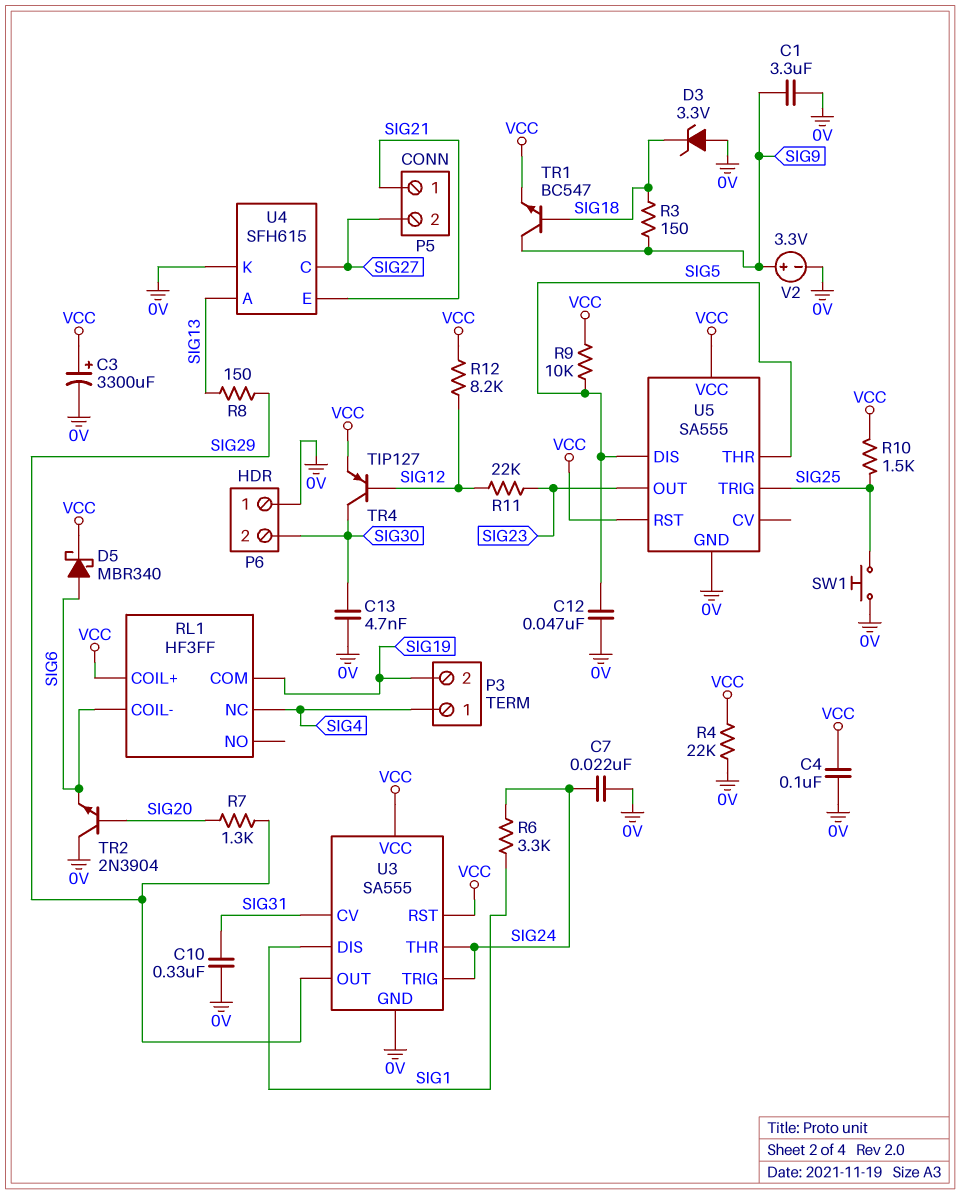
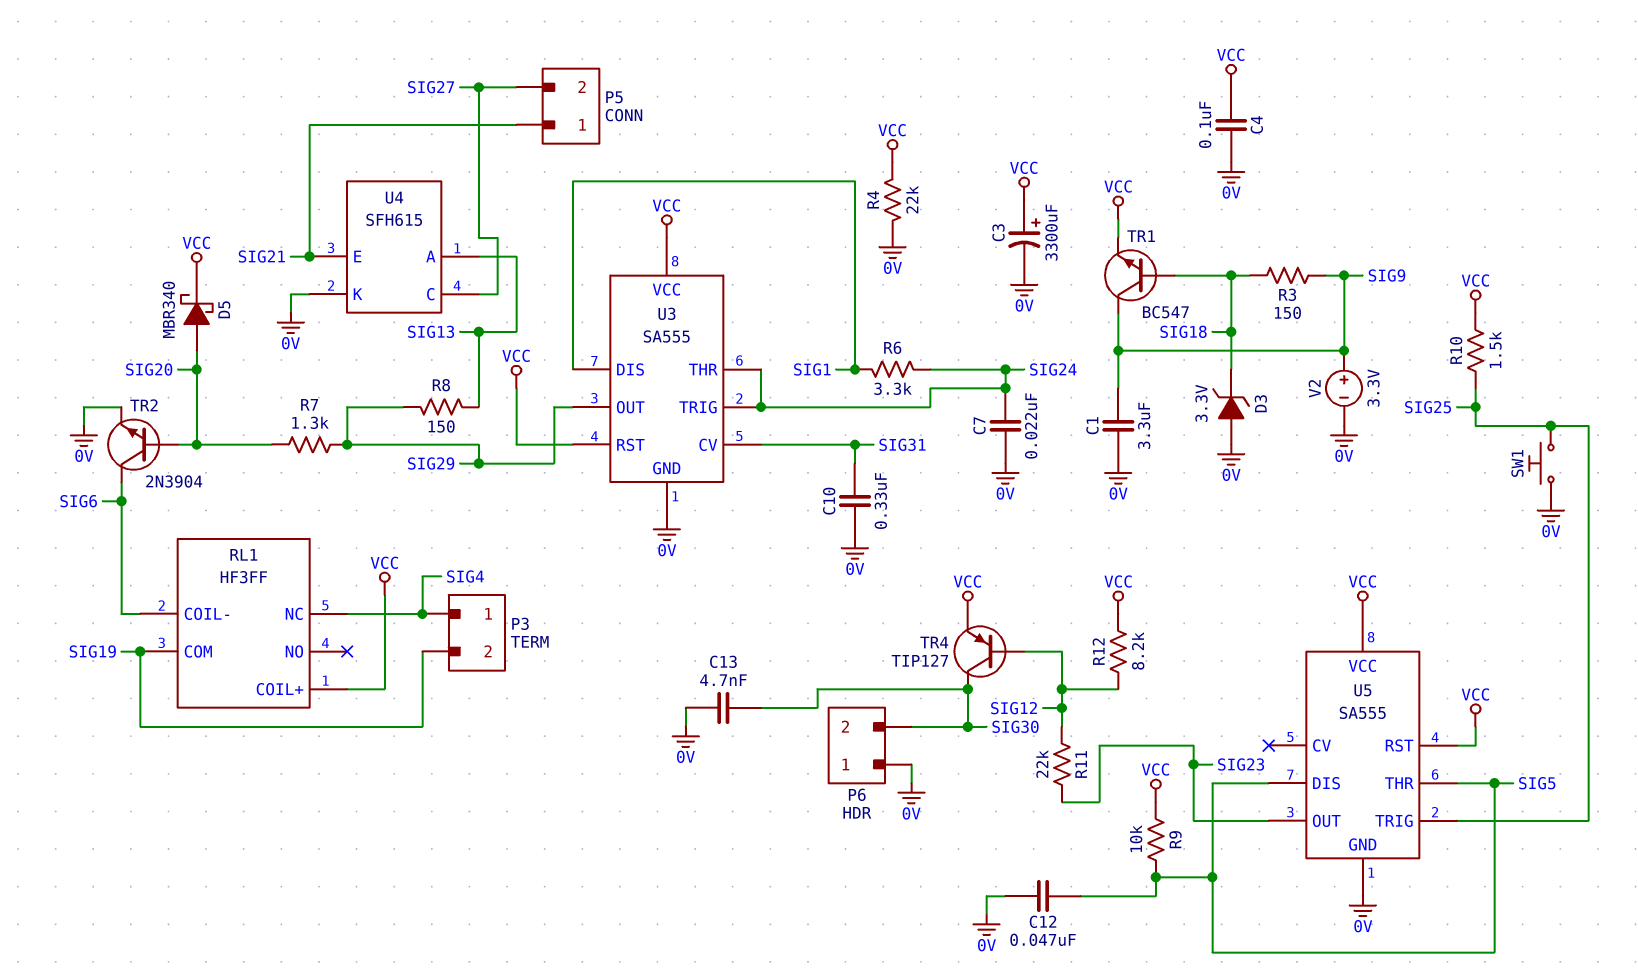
D5: schottky MBR340 (A SIG6, K VCC) -> schottky MBR340 (A SIG20, K VCC)
TR2: NPN 2N3904 (B SIG20, C 0V, E SIG6) -> NPN 2N3904 (B SIG20, C SIG6, E 0V)

